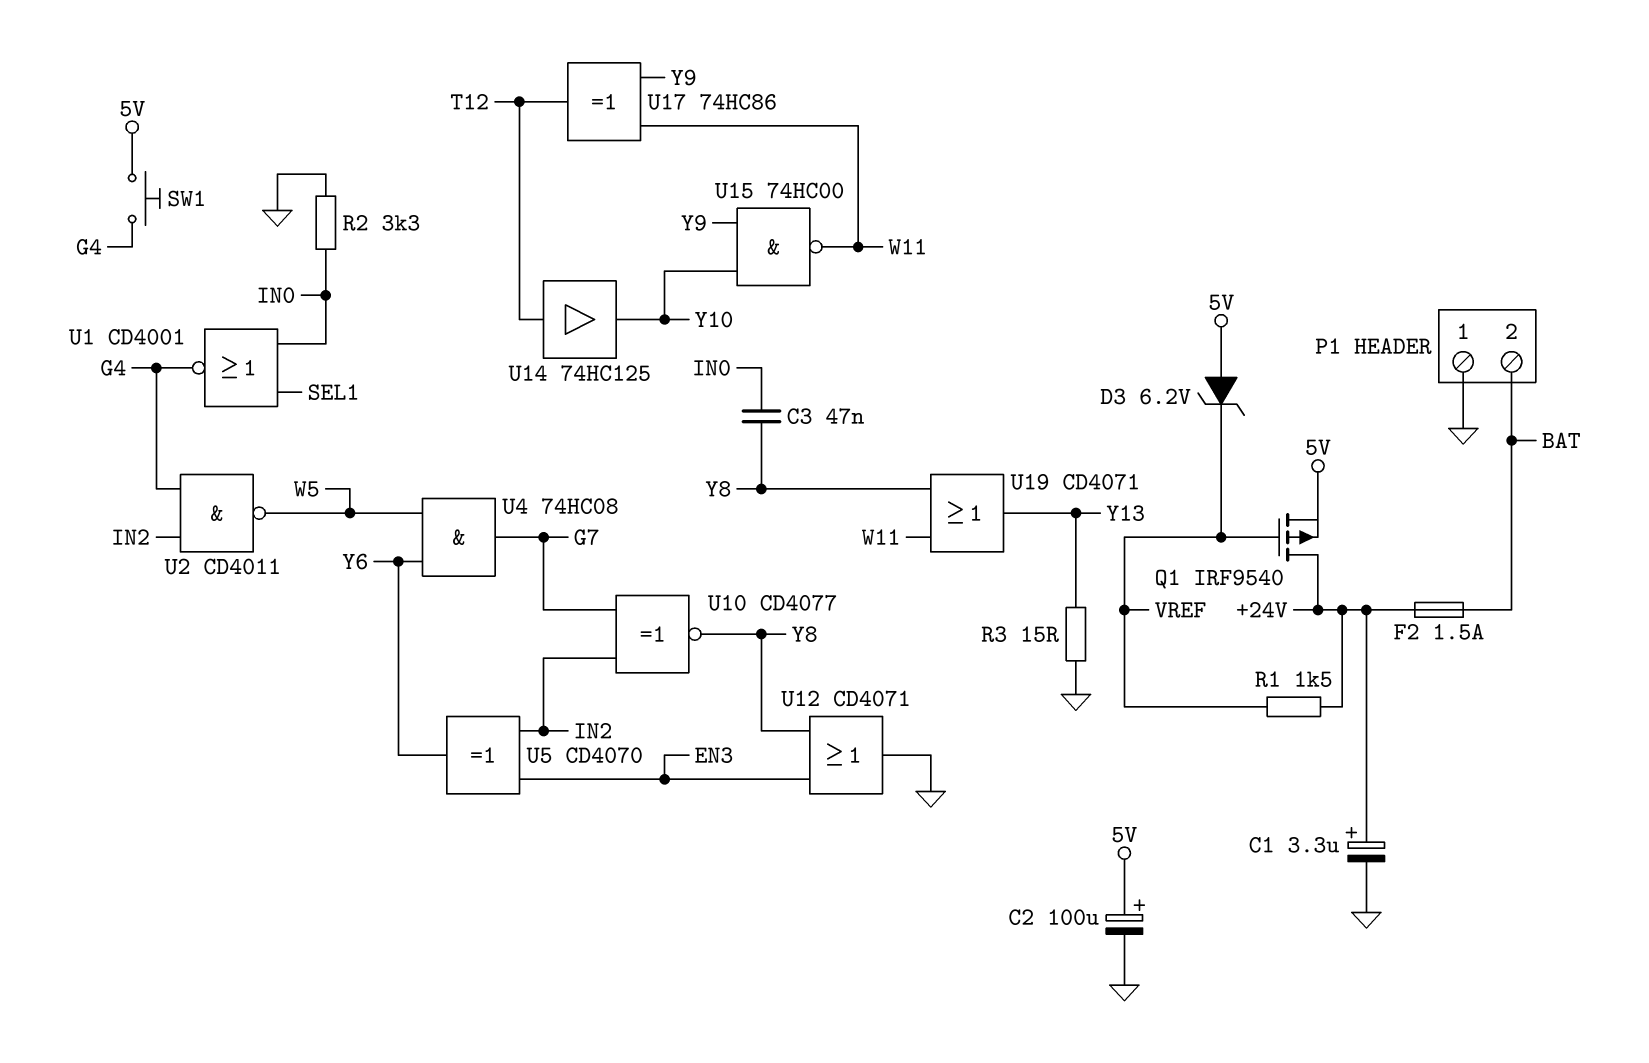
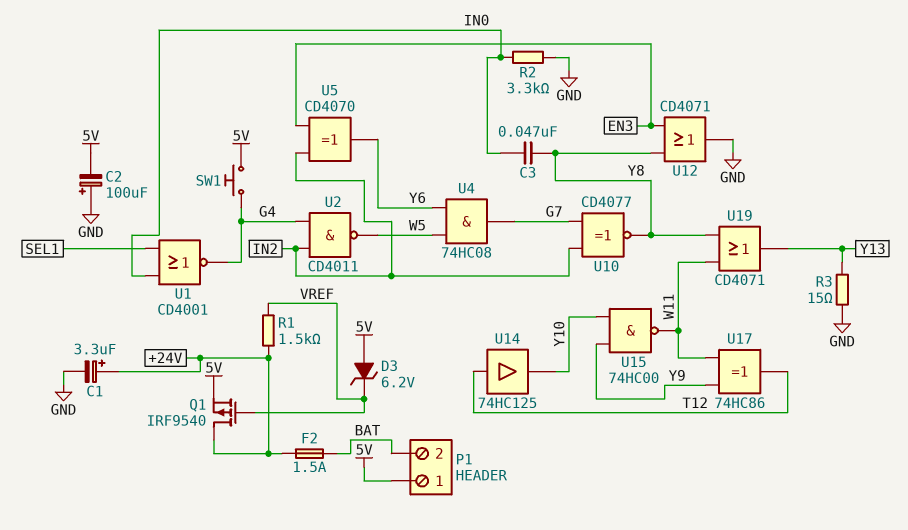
C2: 100uF (plus 5V, minus GND) -> 100uF (plus GND, minus 5V)
P1 pin 1: GND -> 5V

